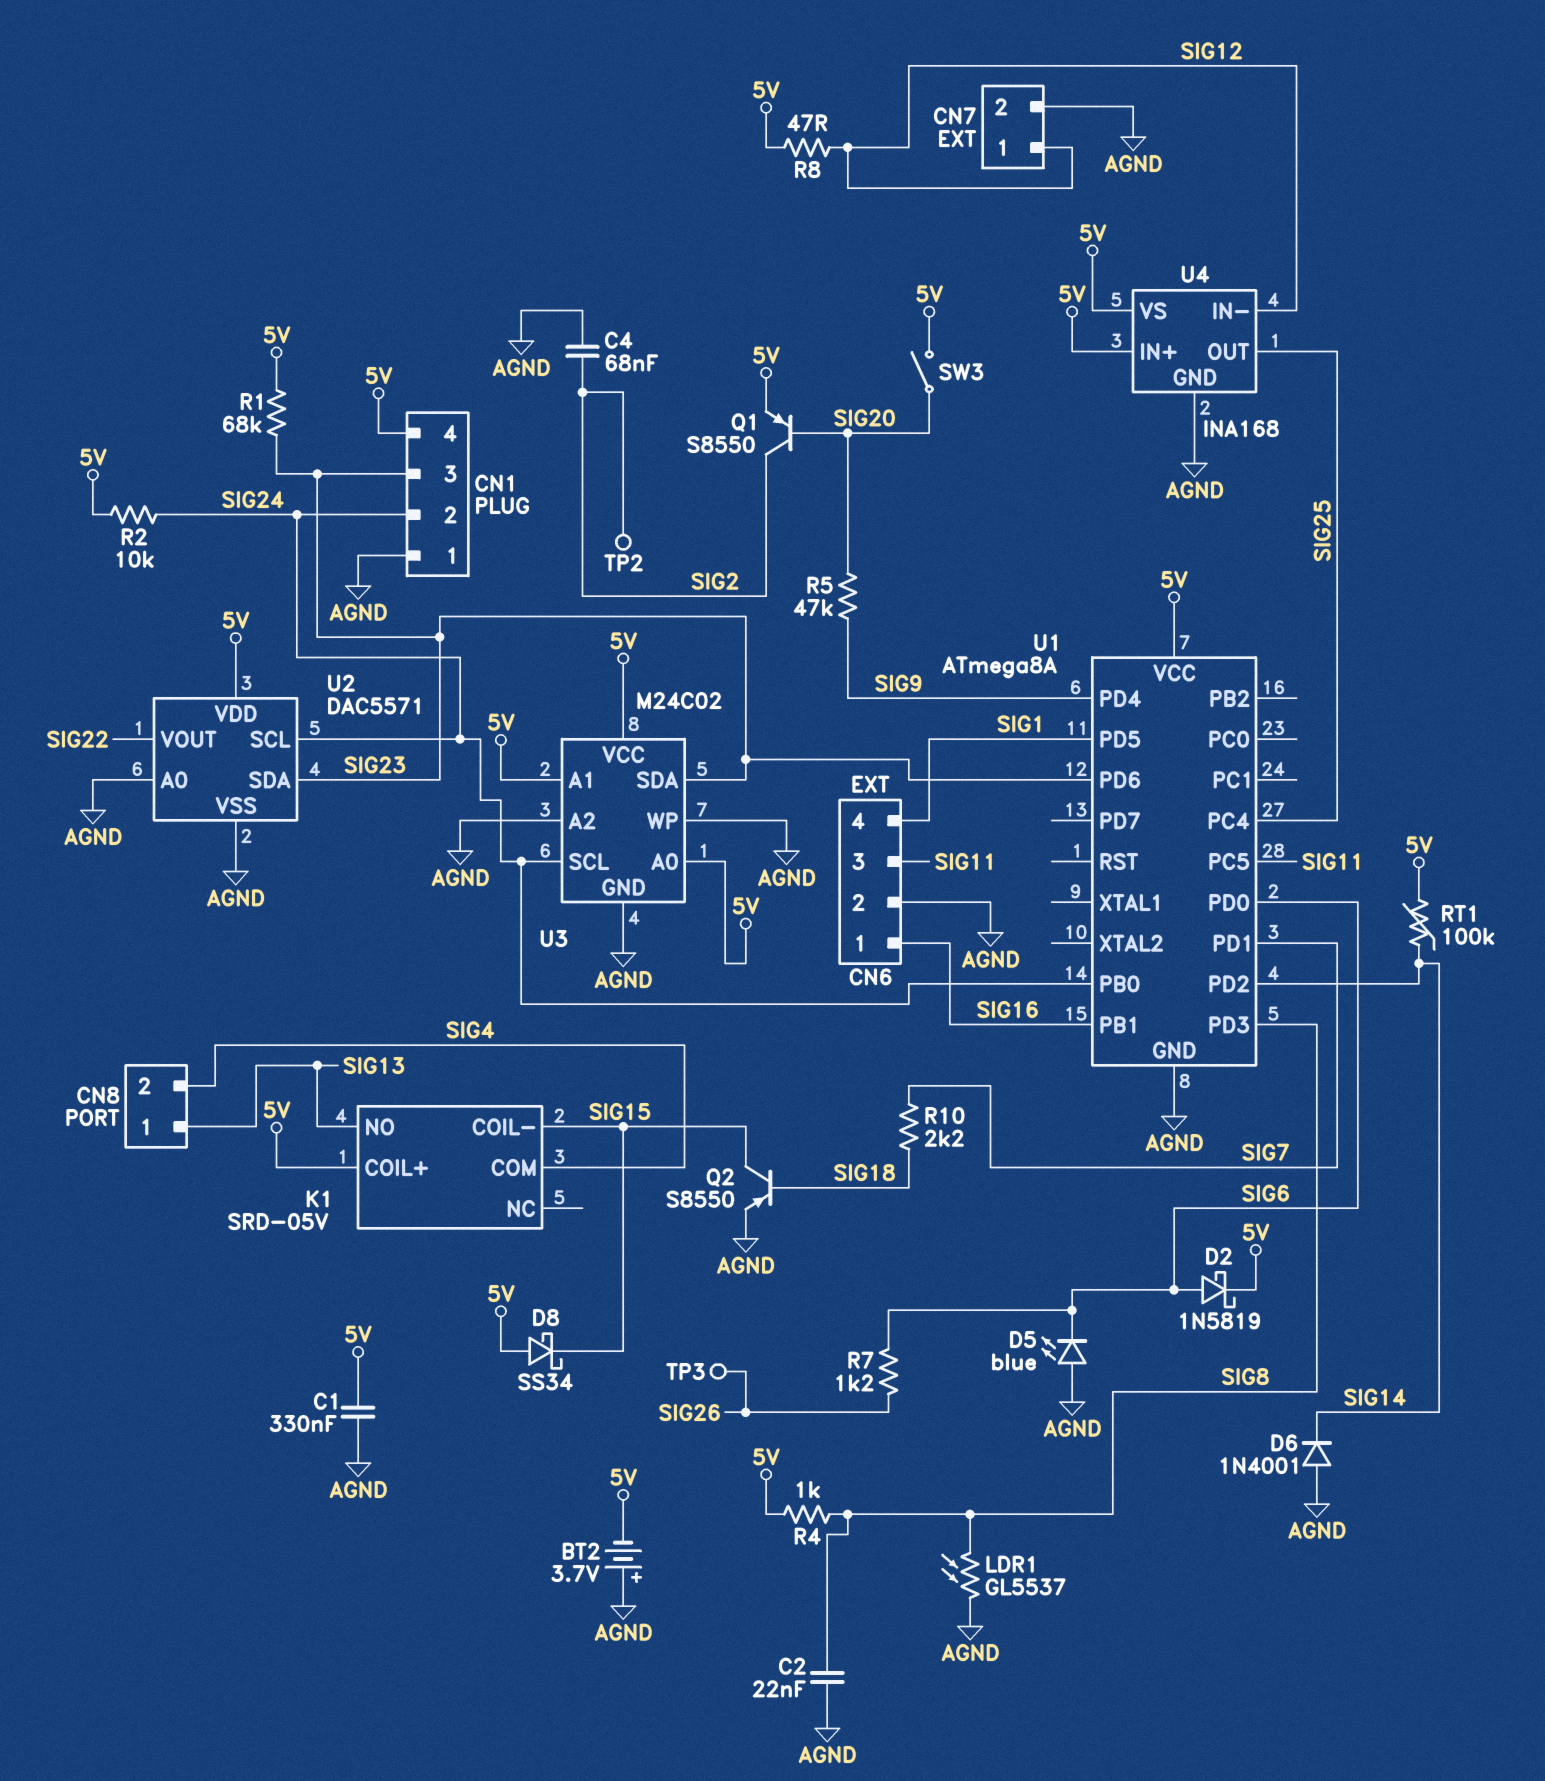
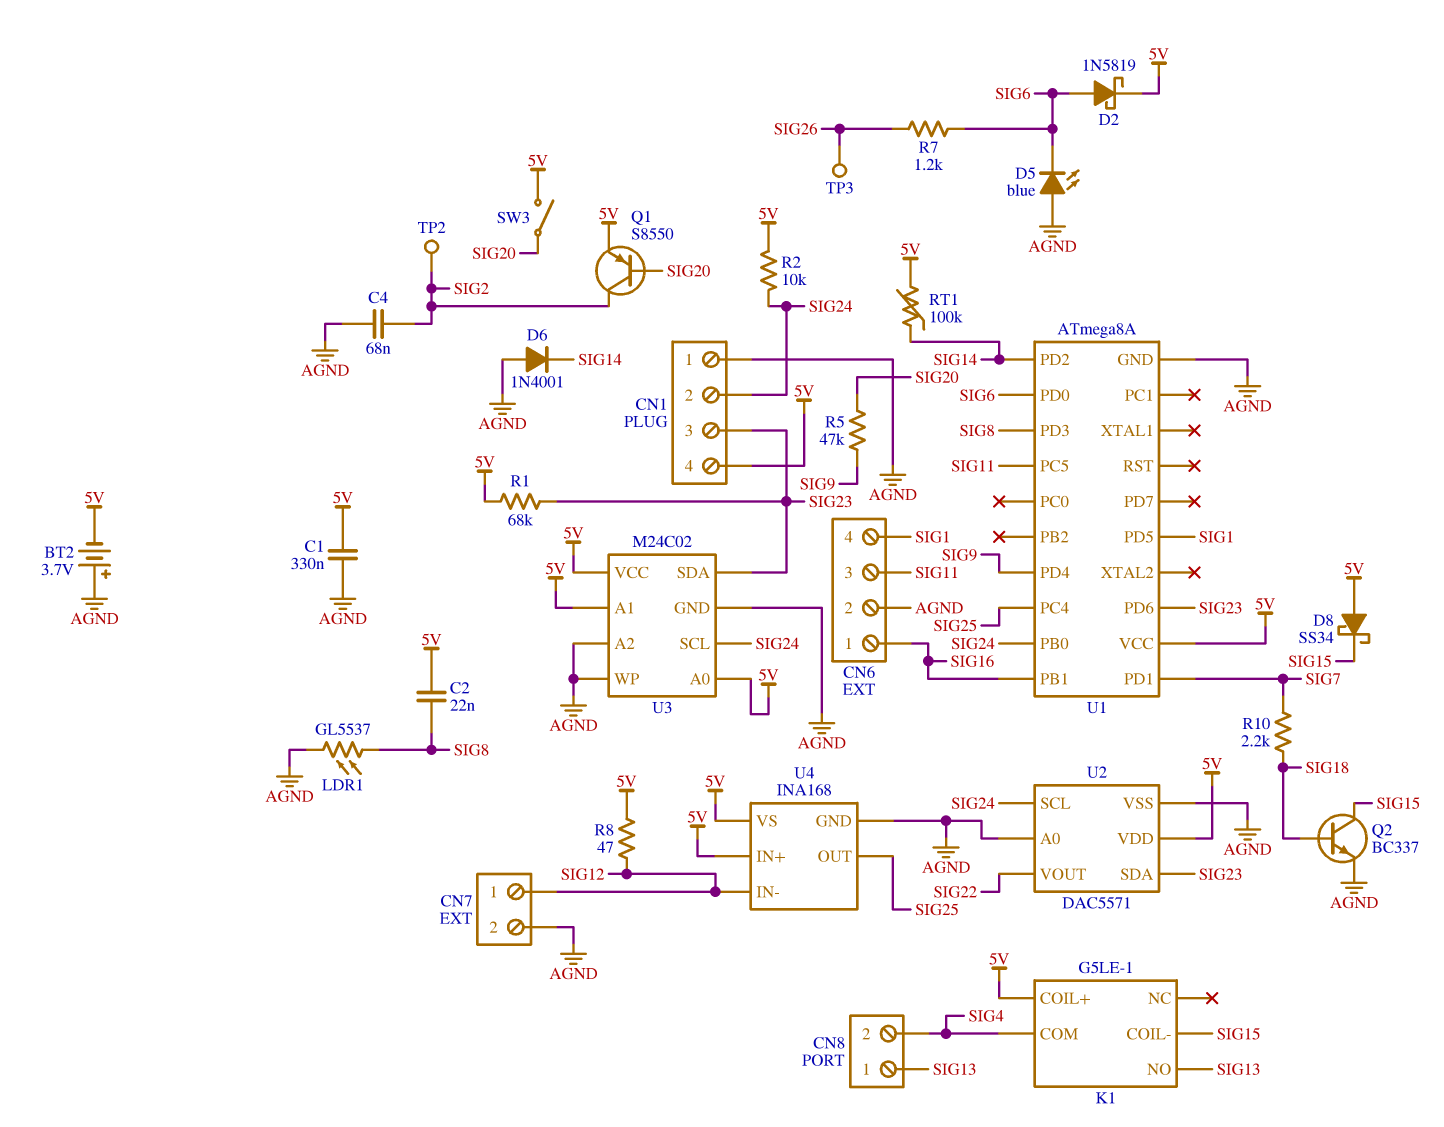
C2: 22nF (AGND, SIG8) -> 22nF (5V, SIG8)
K1: SRD-05V -> G5LE-1
Q2: PNP S8550 (B SIG18, C SIG15, E AGND) -> NPN BC337 (B SIG18, C SIG15, E AGND)
R4: 1k (5V, SIG8) -> none

